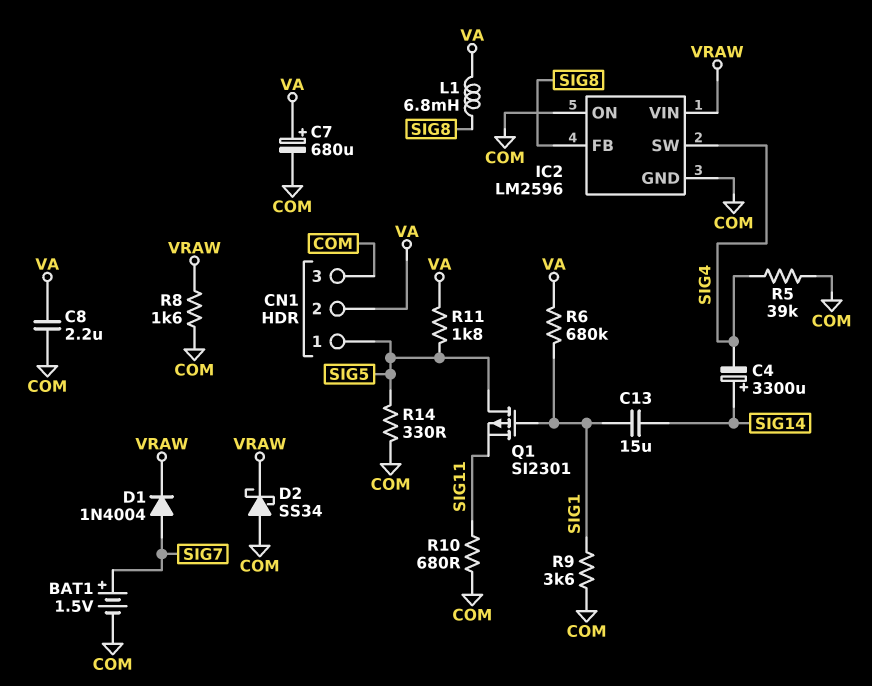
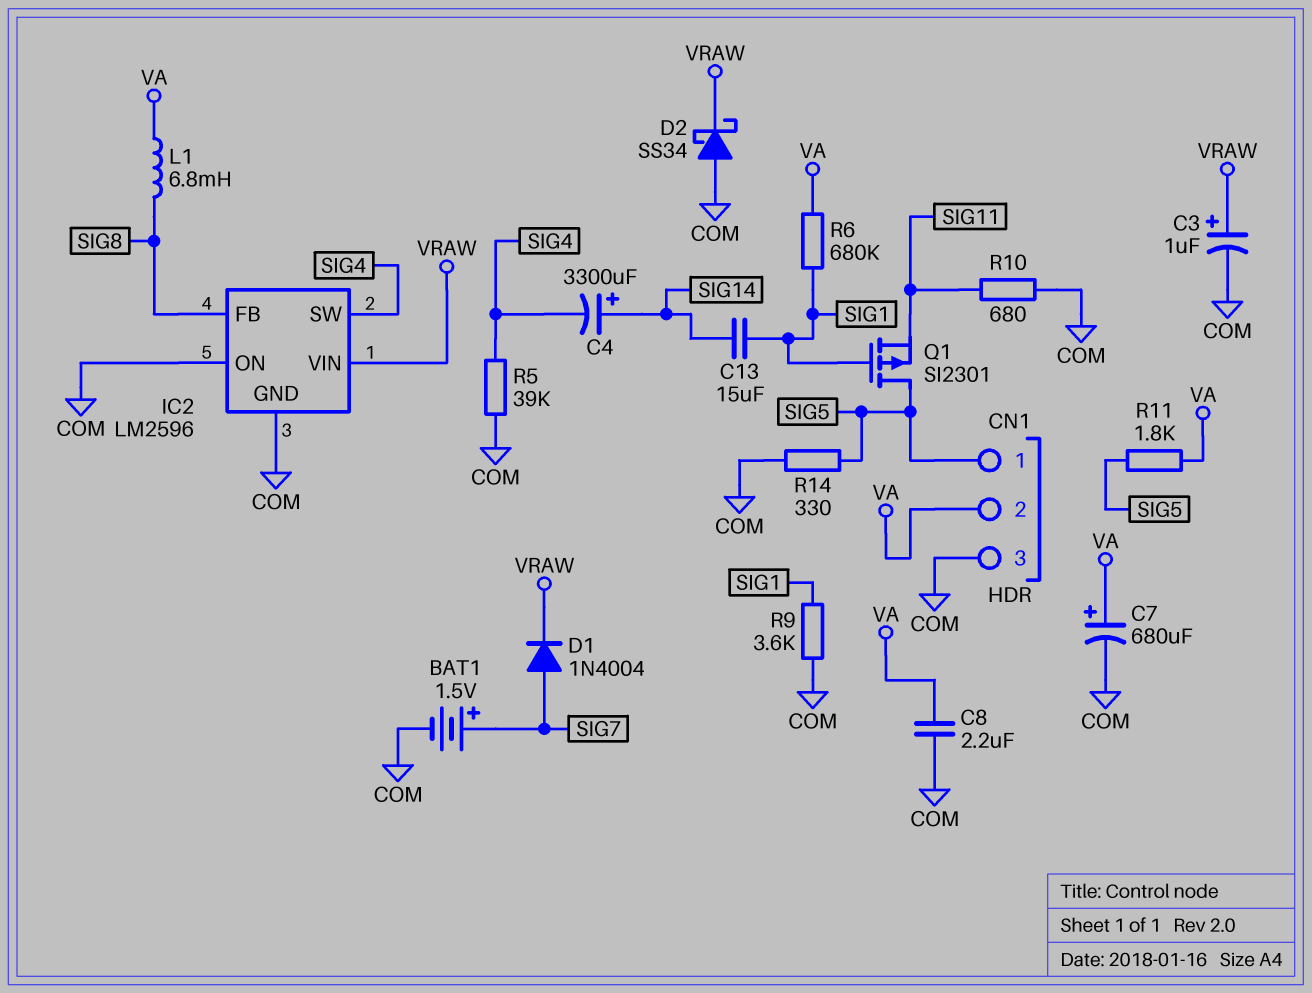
C3: none -> 1uF (plus VRAW, minus COM)
R8: 1.6k (COM, VRAW) -> none

